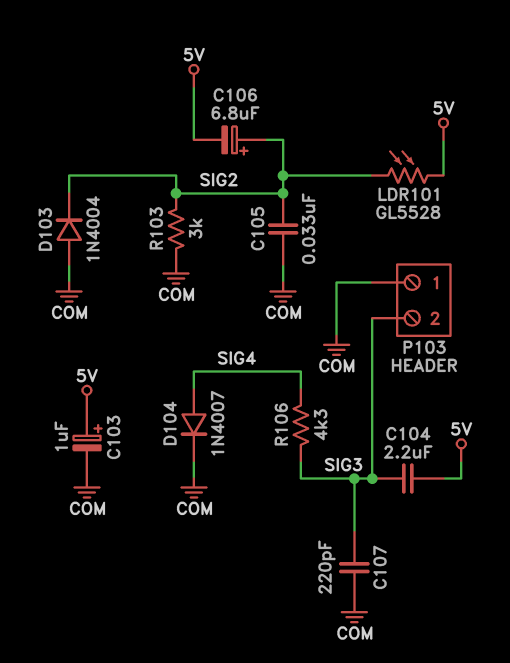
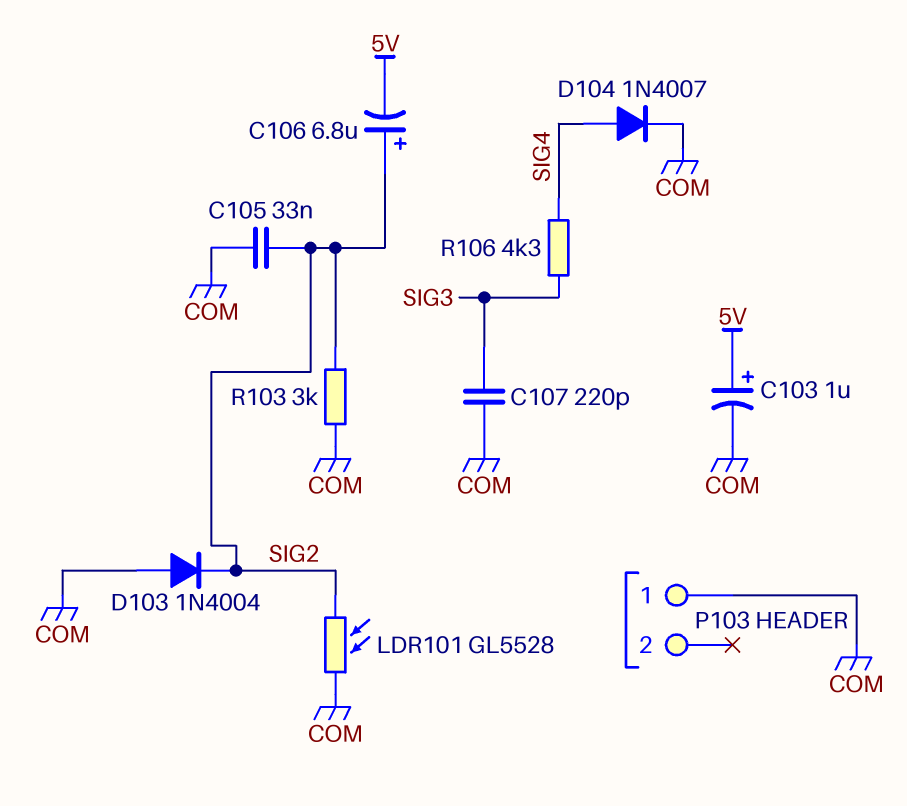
C104: 2.2uF (5V, SIG3) -> none
LDR101: GL5528 (5V, SIG2) -> GL5528 (COM, SIG2)
P103 pin 2: SIG3 -> none

